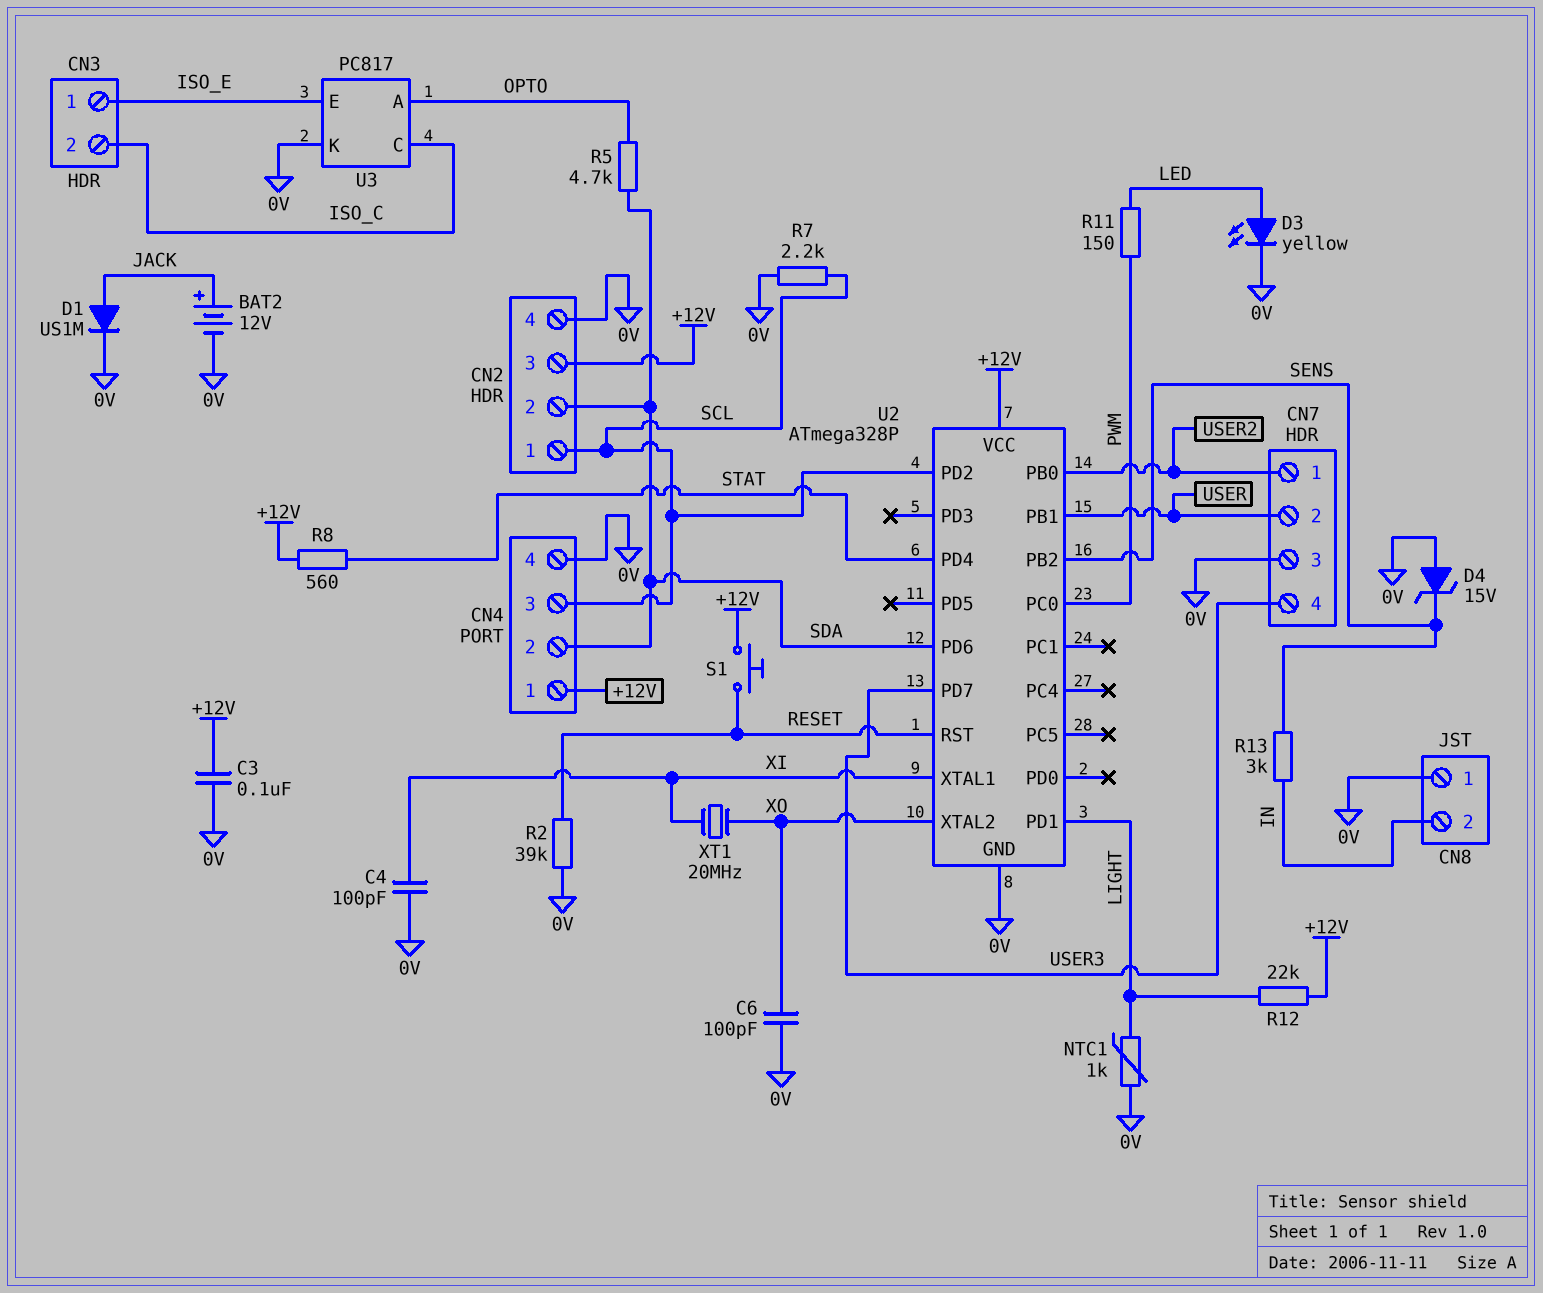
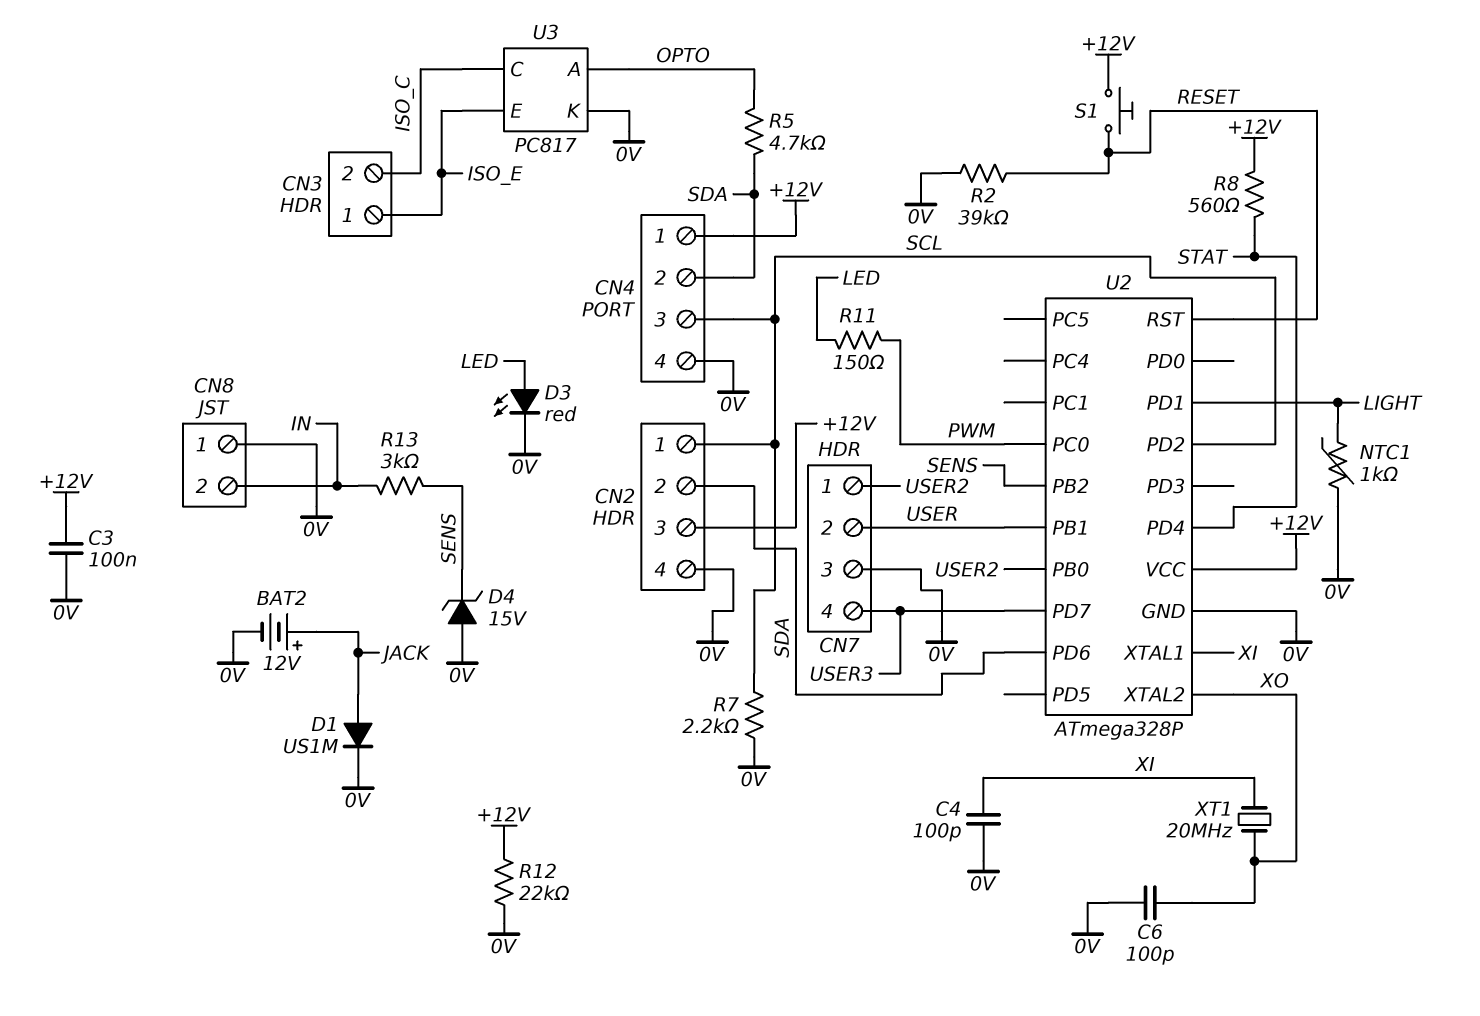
D3: LED yellow (A LED, K 0V) -> LED red (A LED, K 0V)
R12: 22k (+12V, LIGHT) -> 22k (+12V, 0V)

